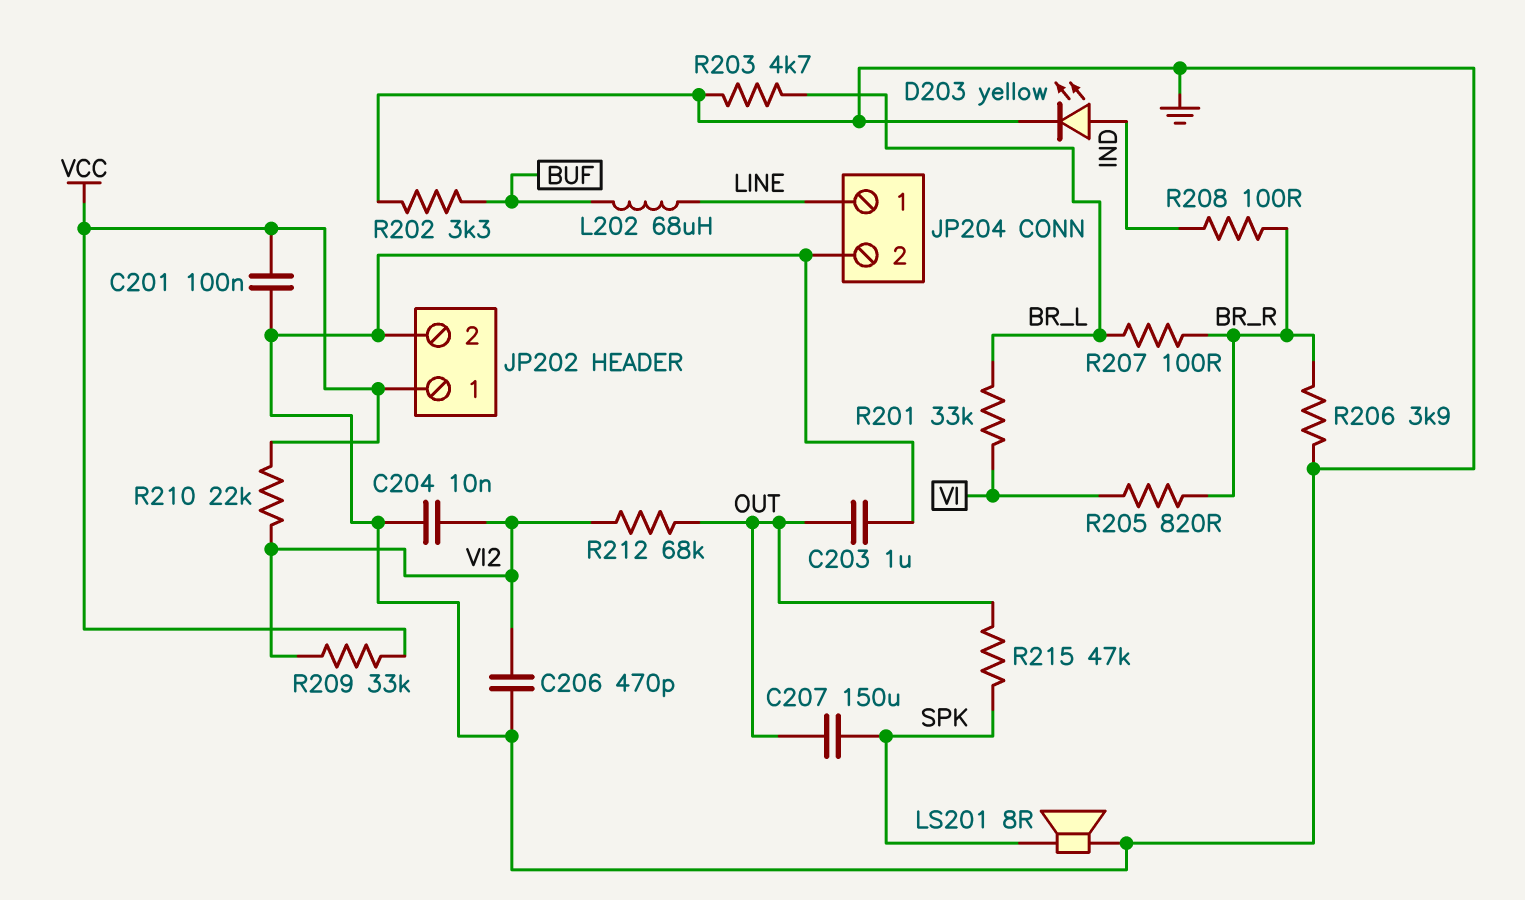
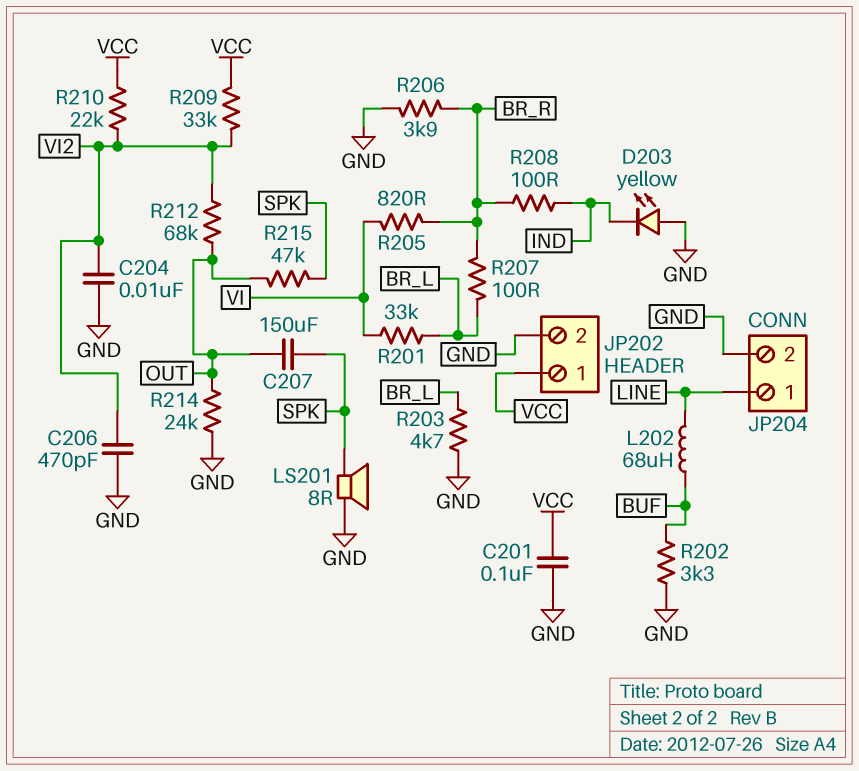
C203: 1uF (GND, OUT) -> none
D203: LED yellow (A IND, K GND) -> LED yellow (A GND, K IND)
R214: none -> 24k (GND, OUT)

